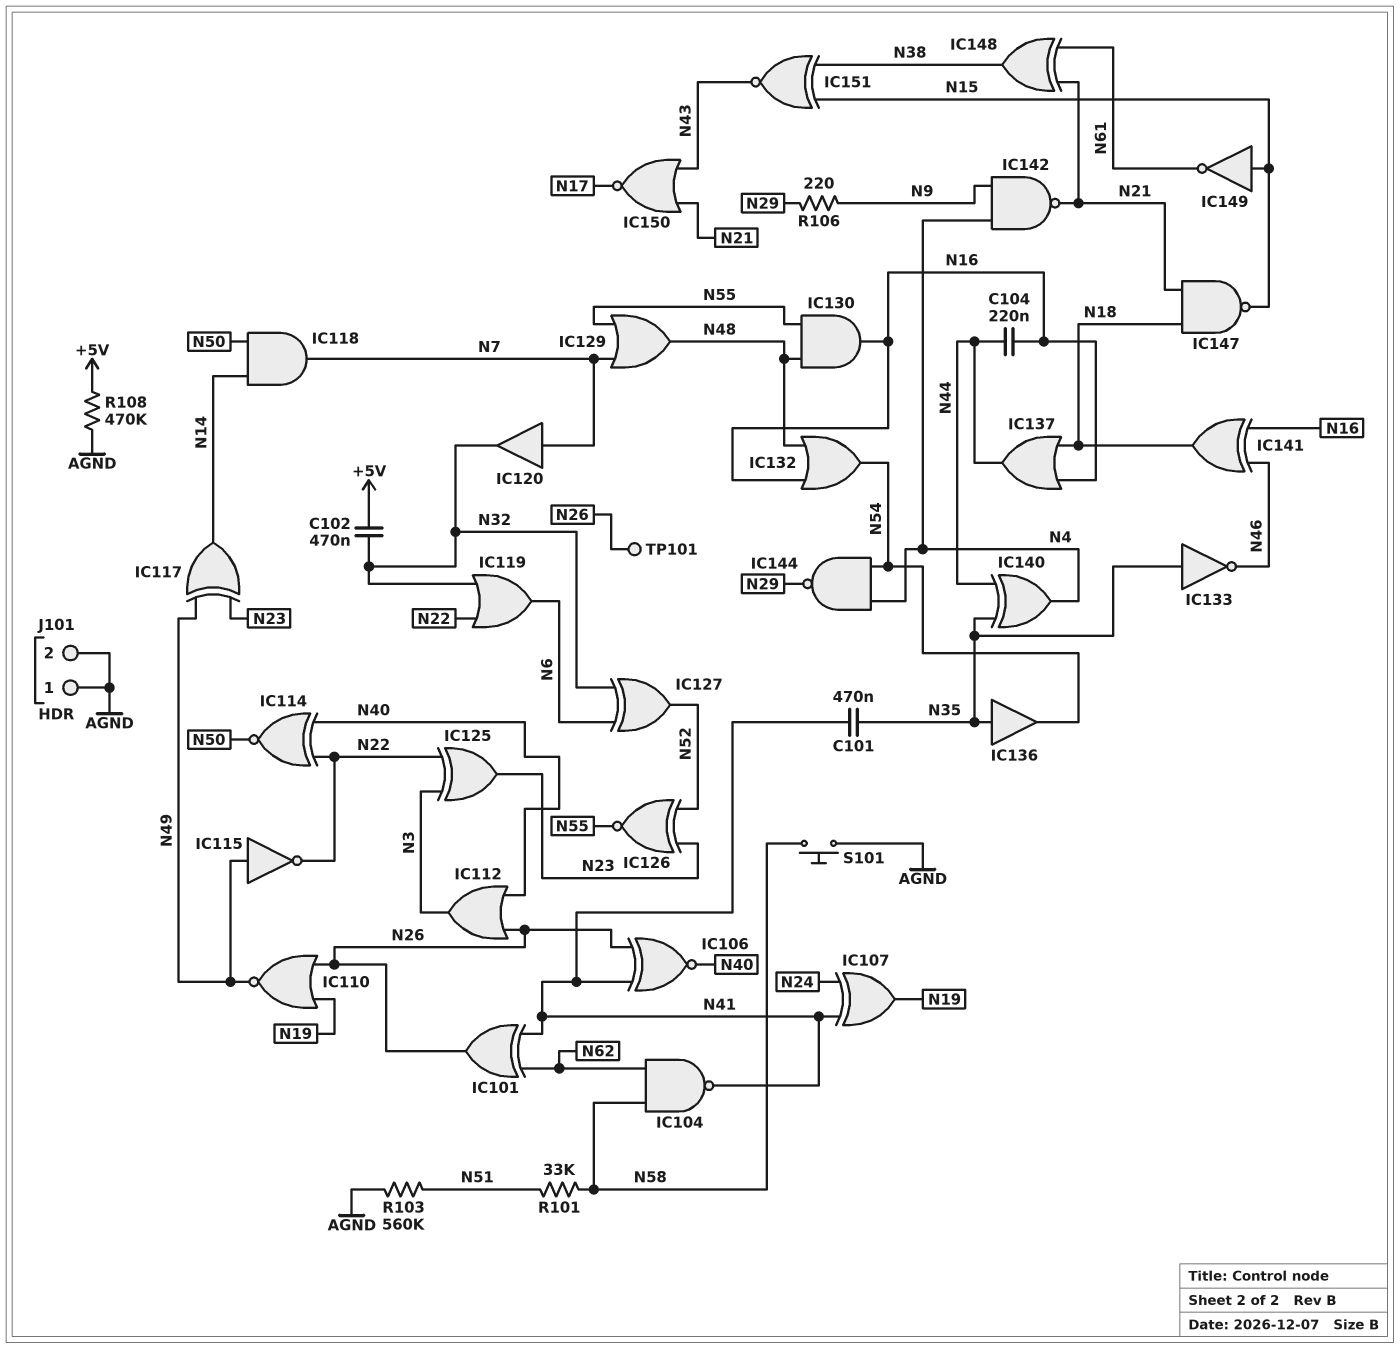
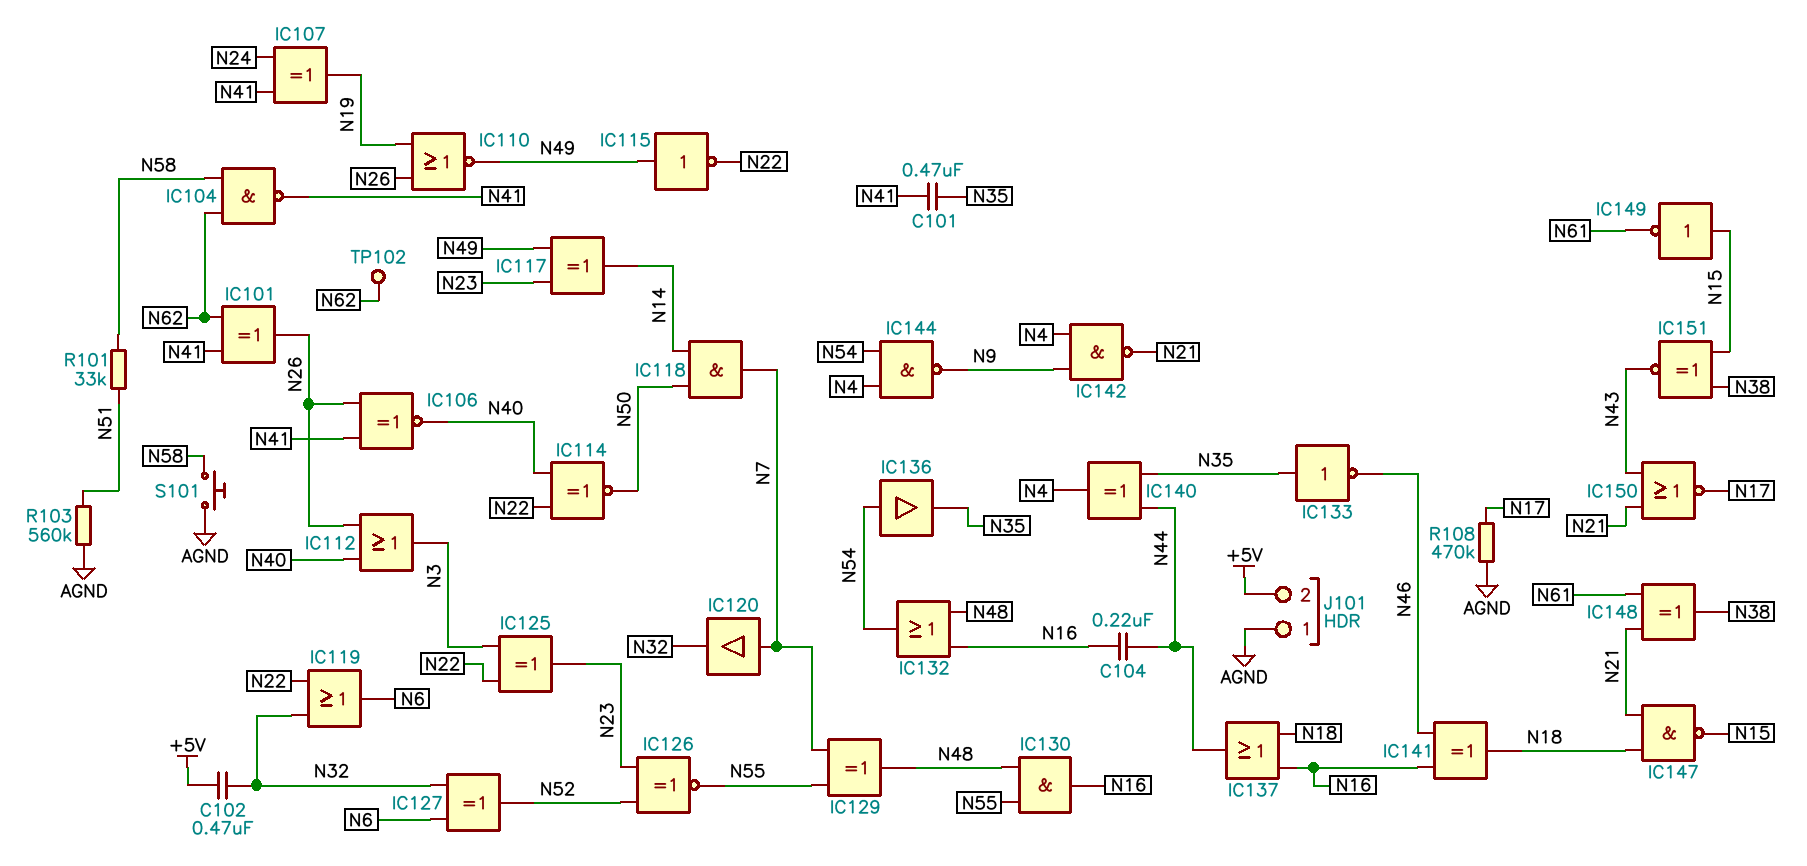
IC129: OR (in N7, in N55, out N48) -> XOR (in N7, in N55, out N48)
IC136: buffer (in N35, out N54) -> buffer (in N54, out N35)
IC144: NAND (in N4, in N54, out N29) -> NAND (in N4, in N54, out N9)
J101 pin 2: AGND -> +5V
R106: 220 (N9, N29) -> none
R108: 470k (+5V, AGND) -> 470k (AGND, N17)
TP101: test point (N26) -> none
TP102: none -> test point (N62)

